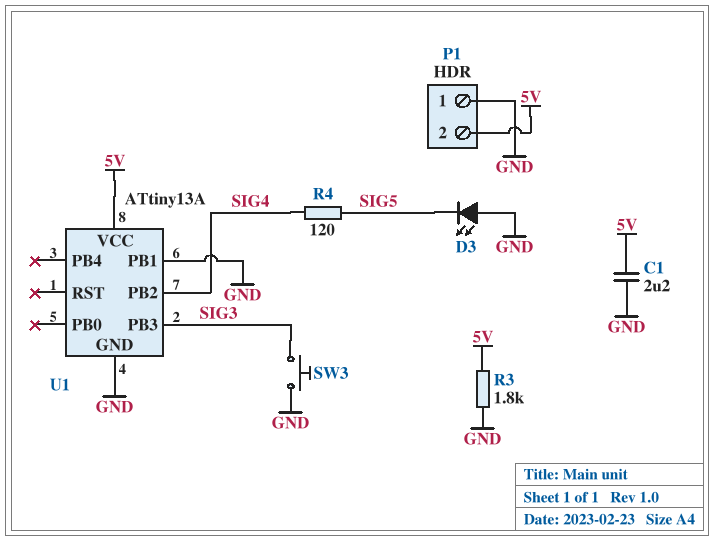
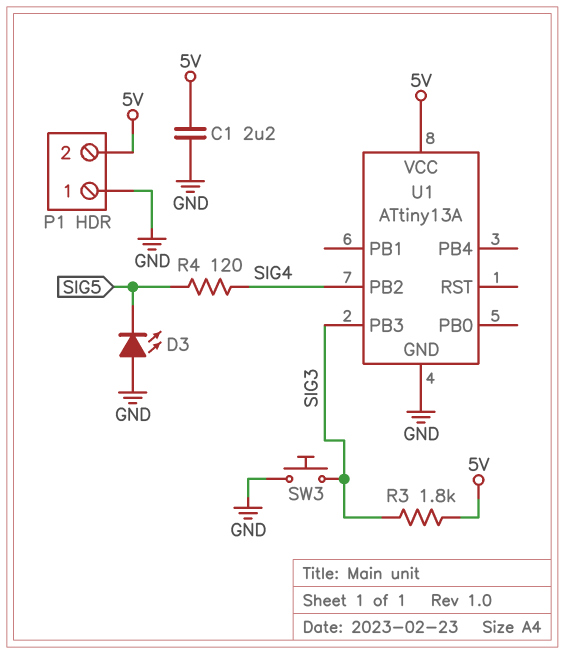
R3: 1.8k (5V, GND) -> 1.8k (5V, SIG3)
U1 pin PB1: GND -> none

